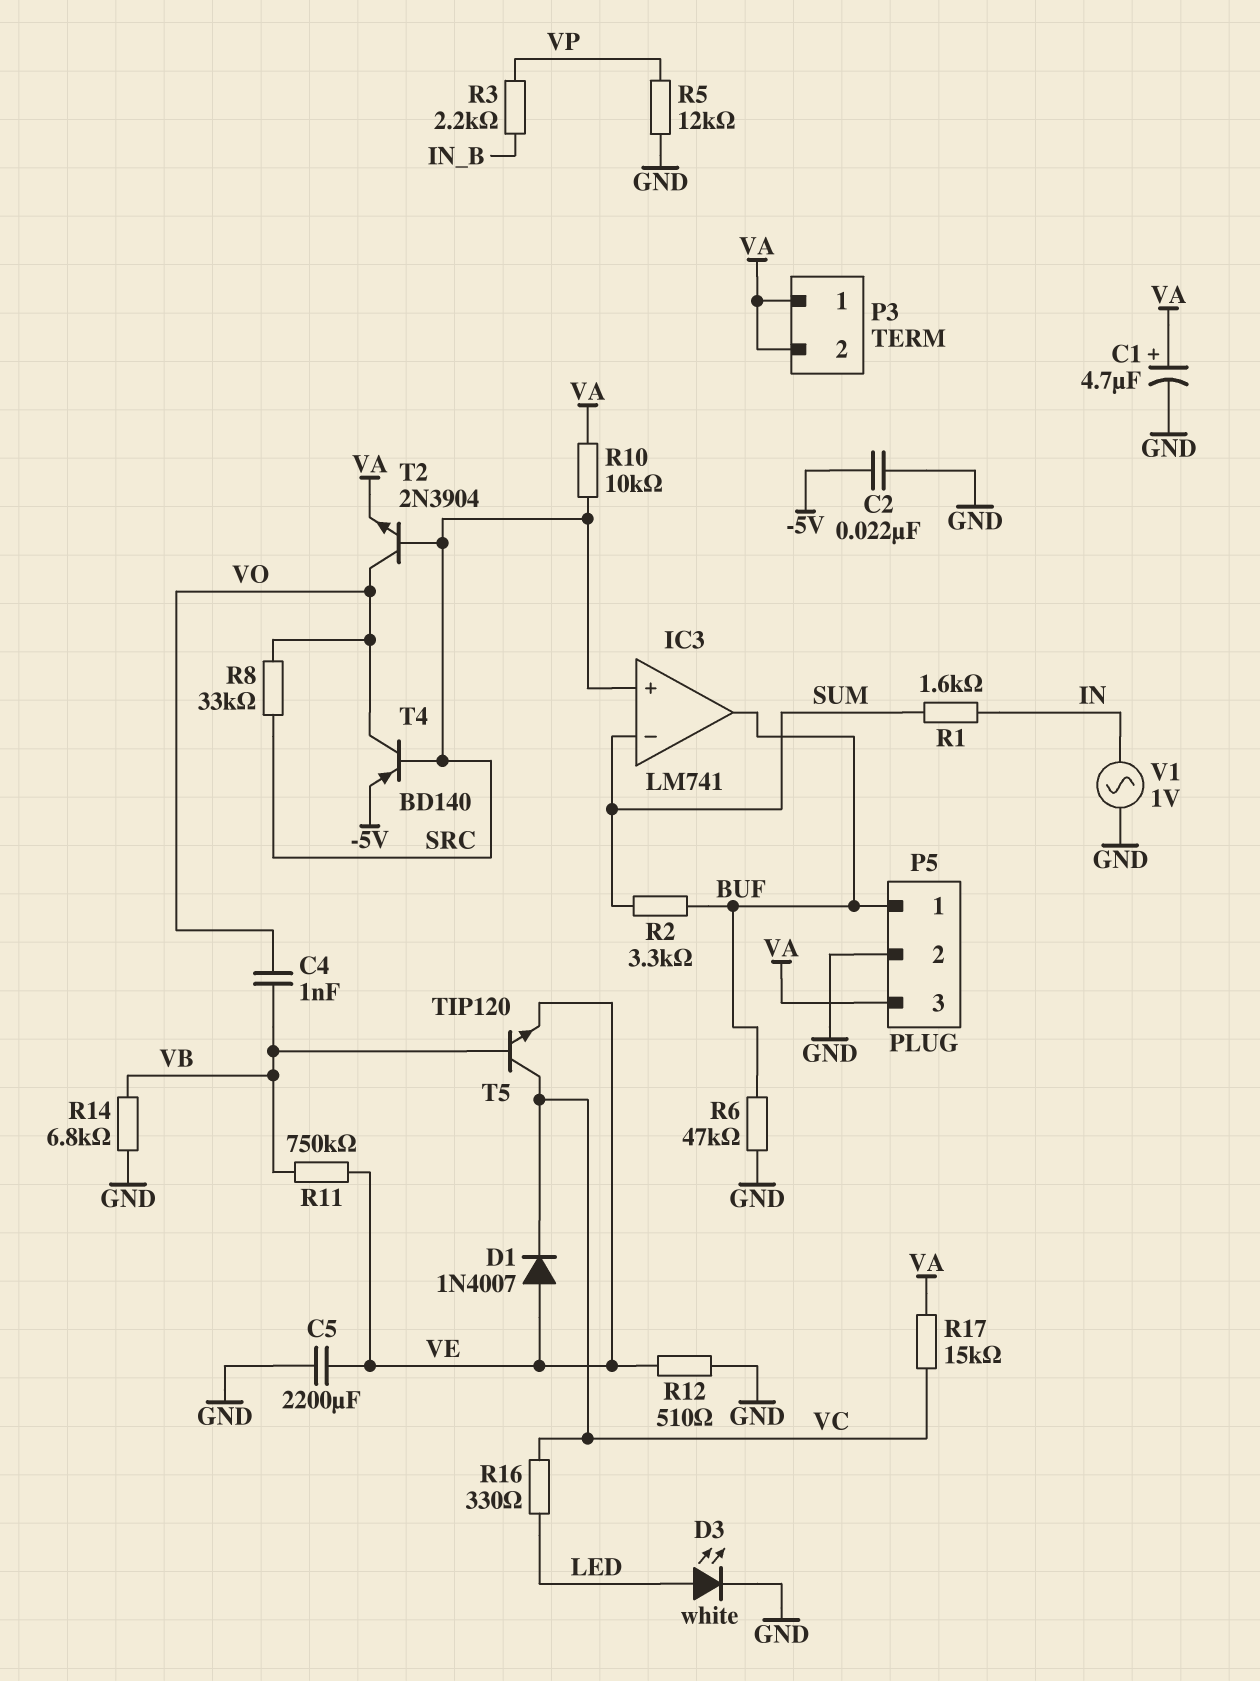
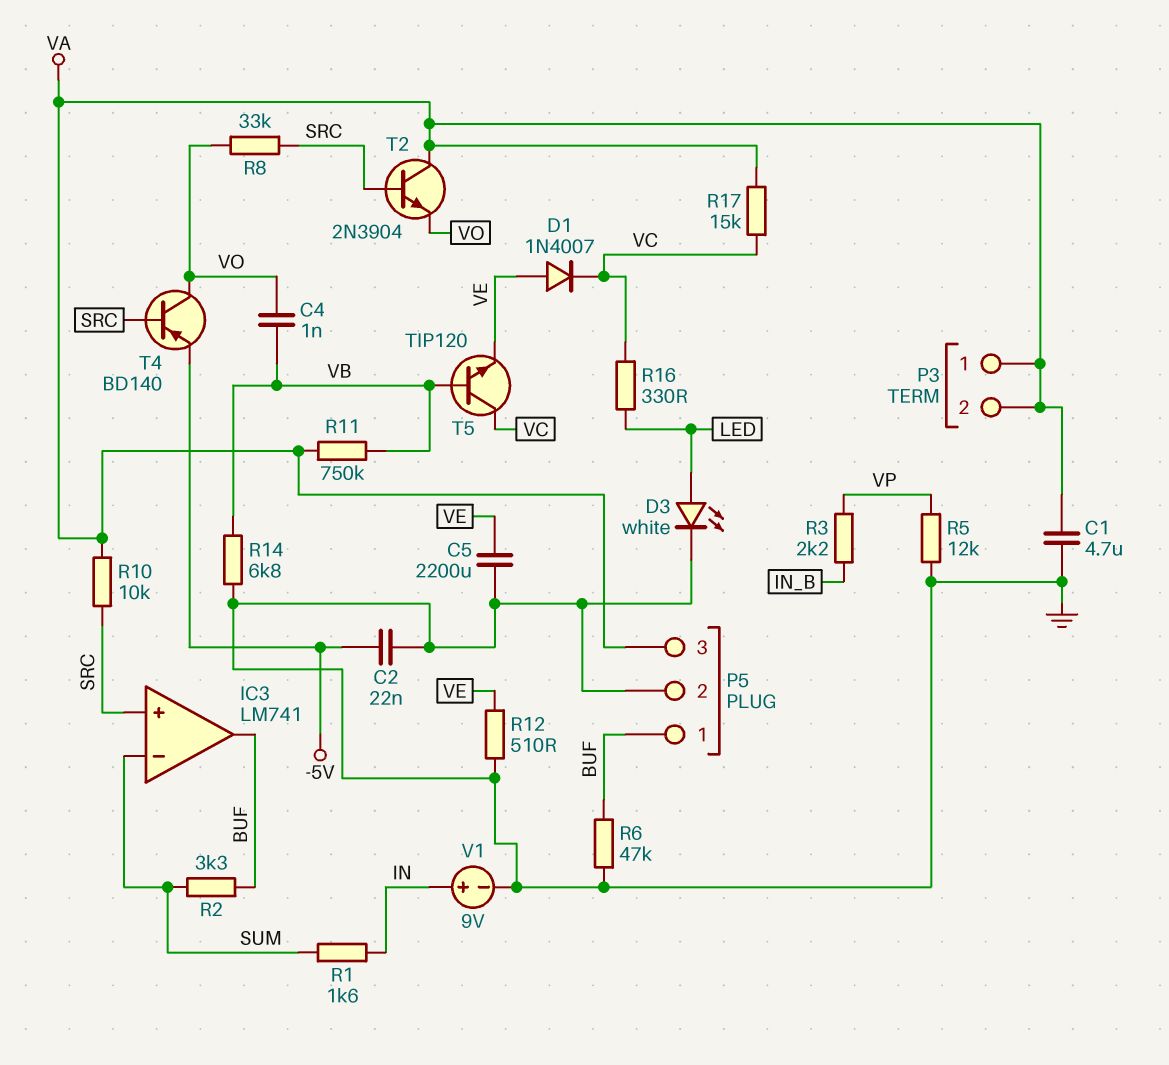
C1: 4.7uF (plus VA, minus GND) -> 4.7uF (GND, VA)
R11: 750k (VB, VE) -> 750k (VA, VB)
T2: NPN 2N3904 (B SRC, C VO, E VA) -> NPN 2N3904 (B SRC, C VA, E VO)
V1: AC 1V (GND, IN) -> 9V (plus IN, minus GND)

